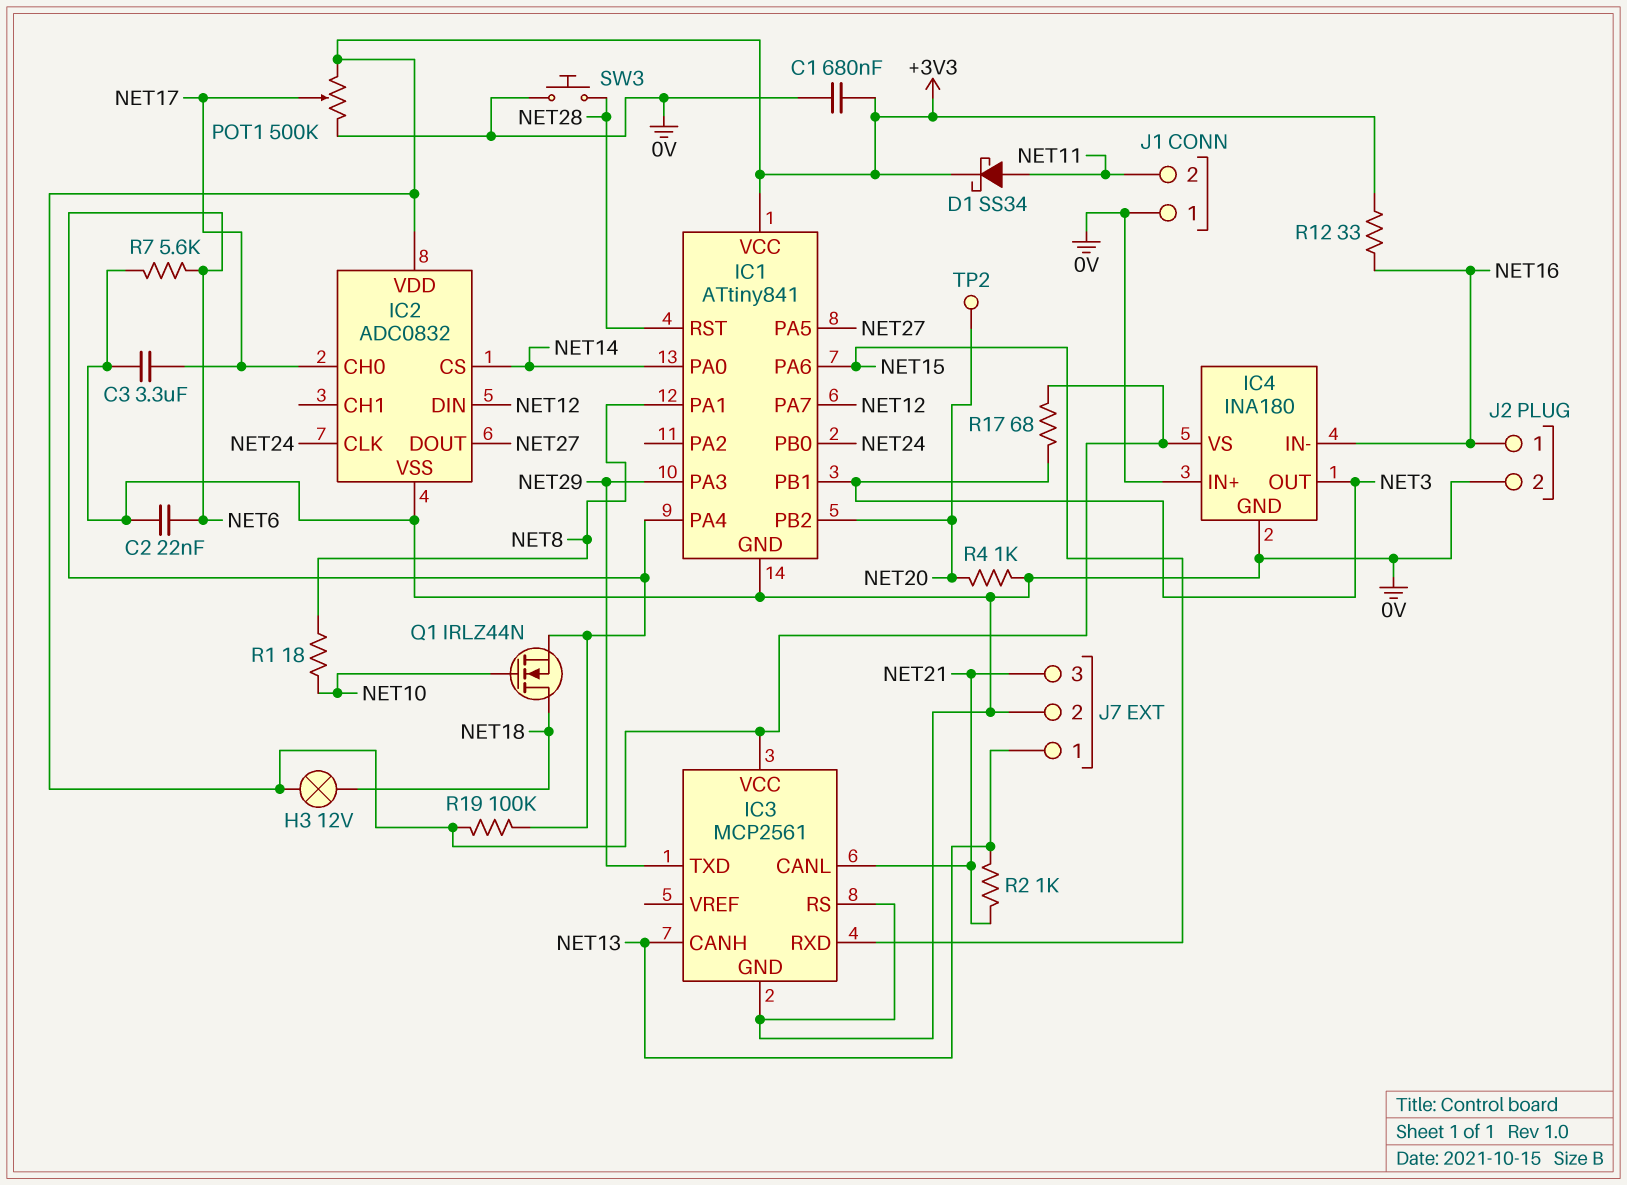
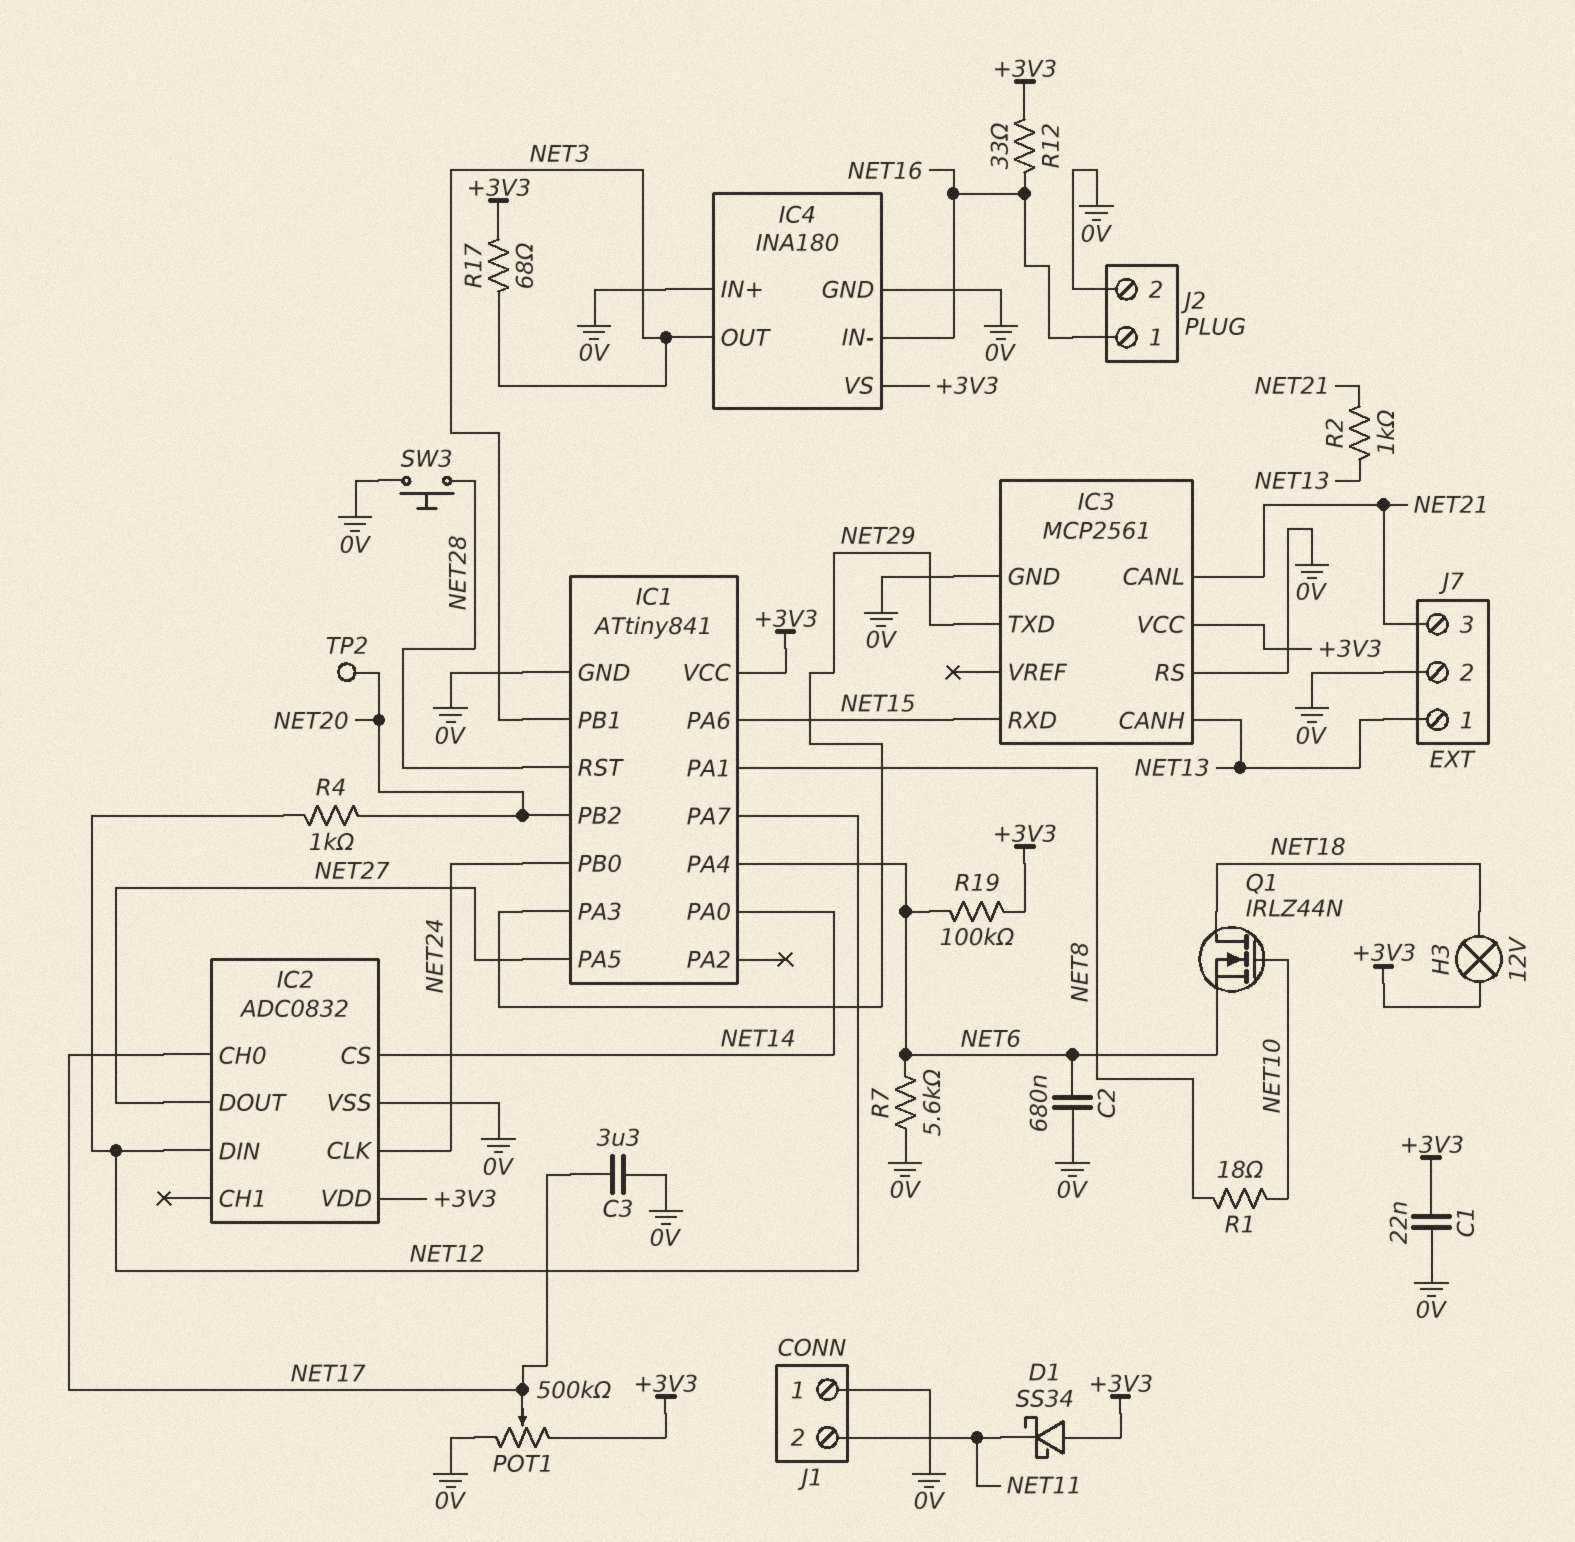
C1: 680nF (+3V3, 0V) -> 22nF (+3V3, 0V)
C2: 22nF (0V, NET6) -> 680nF (0V, NET6)
D1: schottky SS34 (A NET11, K +3V3) -> schottky SS34 (A +3V3, K NET11)
R4: 1k (0V, NET20) -> 1k (NET12, NET20)

